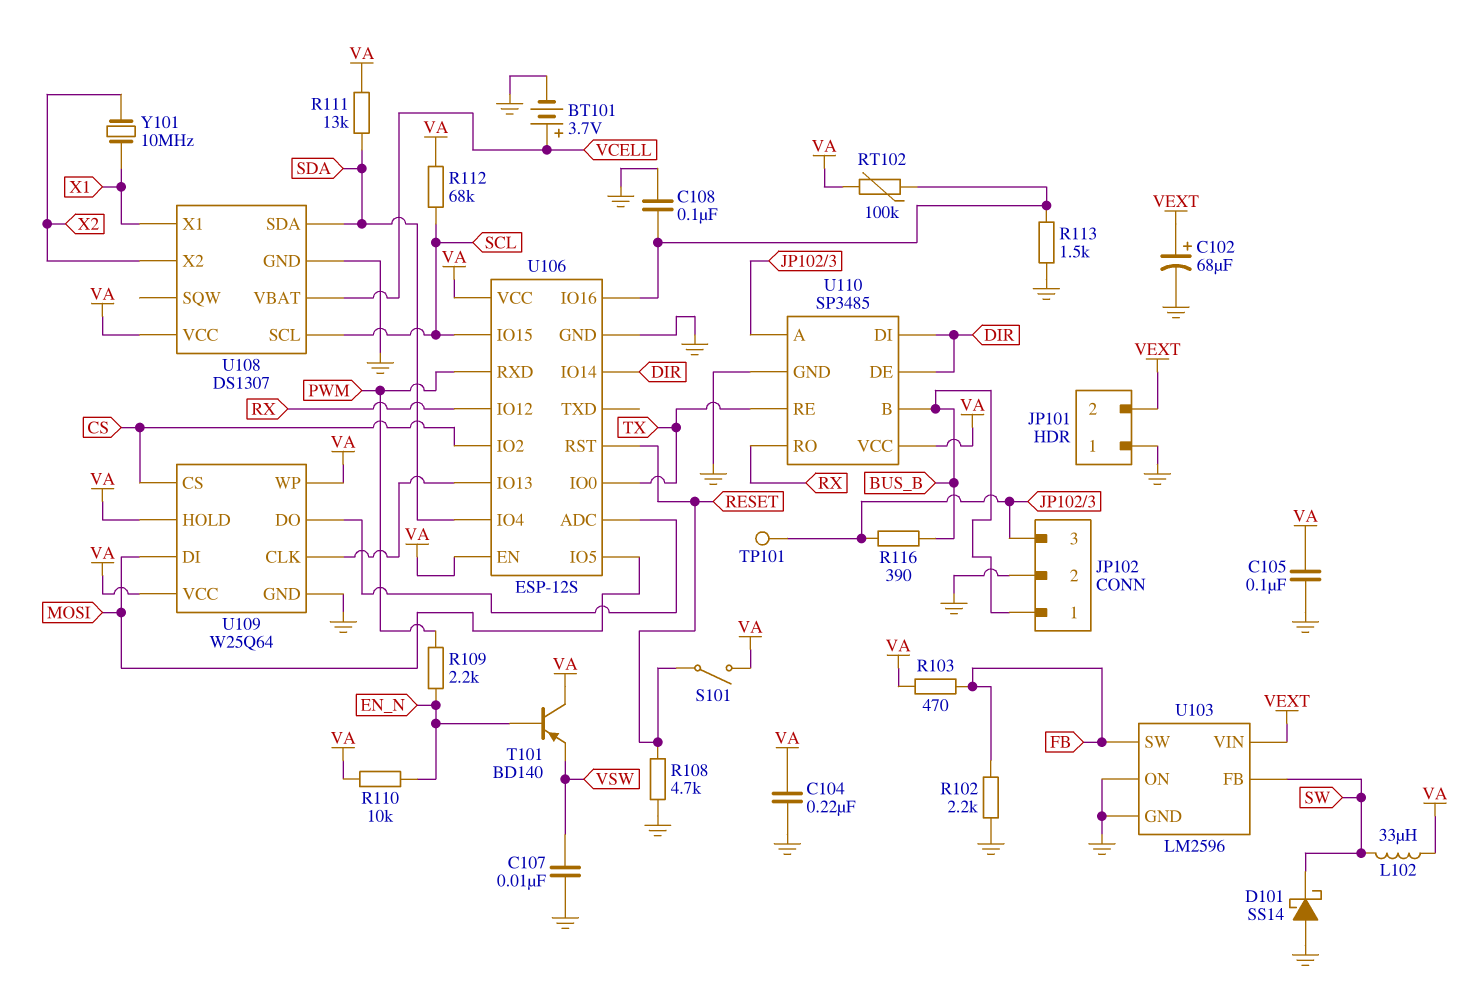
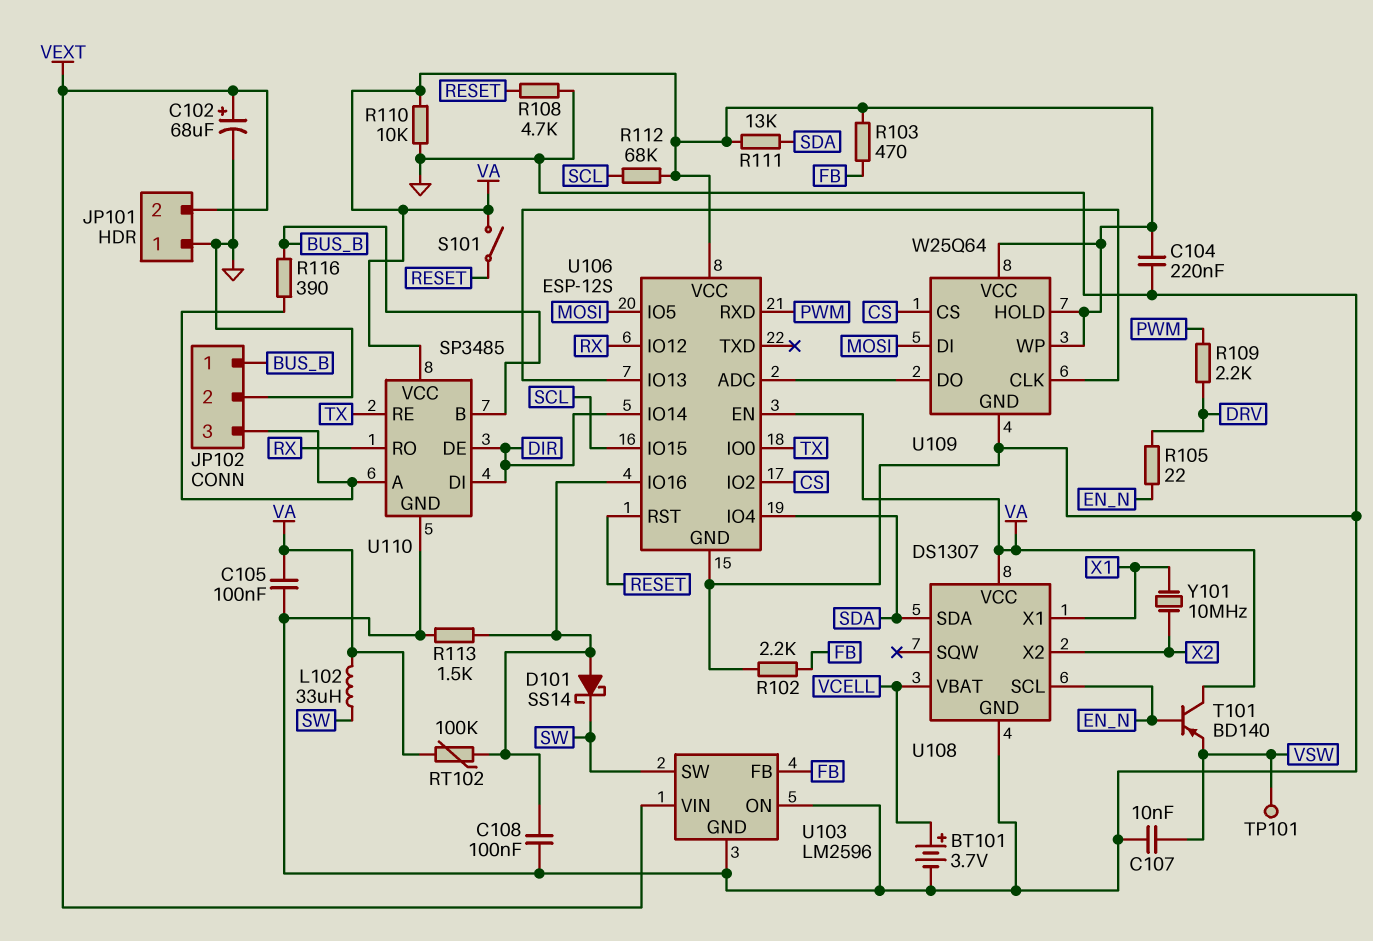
D101: schottky SS14 (A GND, K SW) -> schottky SS14 (A U106/IO16, K SW)
R105: none -> 22 (DRV, EN_N)
R109: 2.2k (EN_N, PWM) -> 2.2k (DRV, PWM)
R110: 10k (EN_N, VA) -> 10k (GND, VA)
TP101: test point (JP102/3) -> test point (VSW)
U103 pin FB: SW -> FB
U103 pin SW: FB -> SW
U108 pin SCL: SCL -> EN_N

